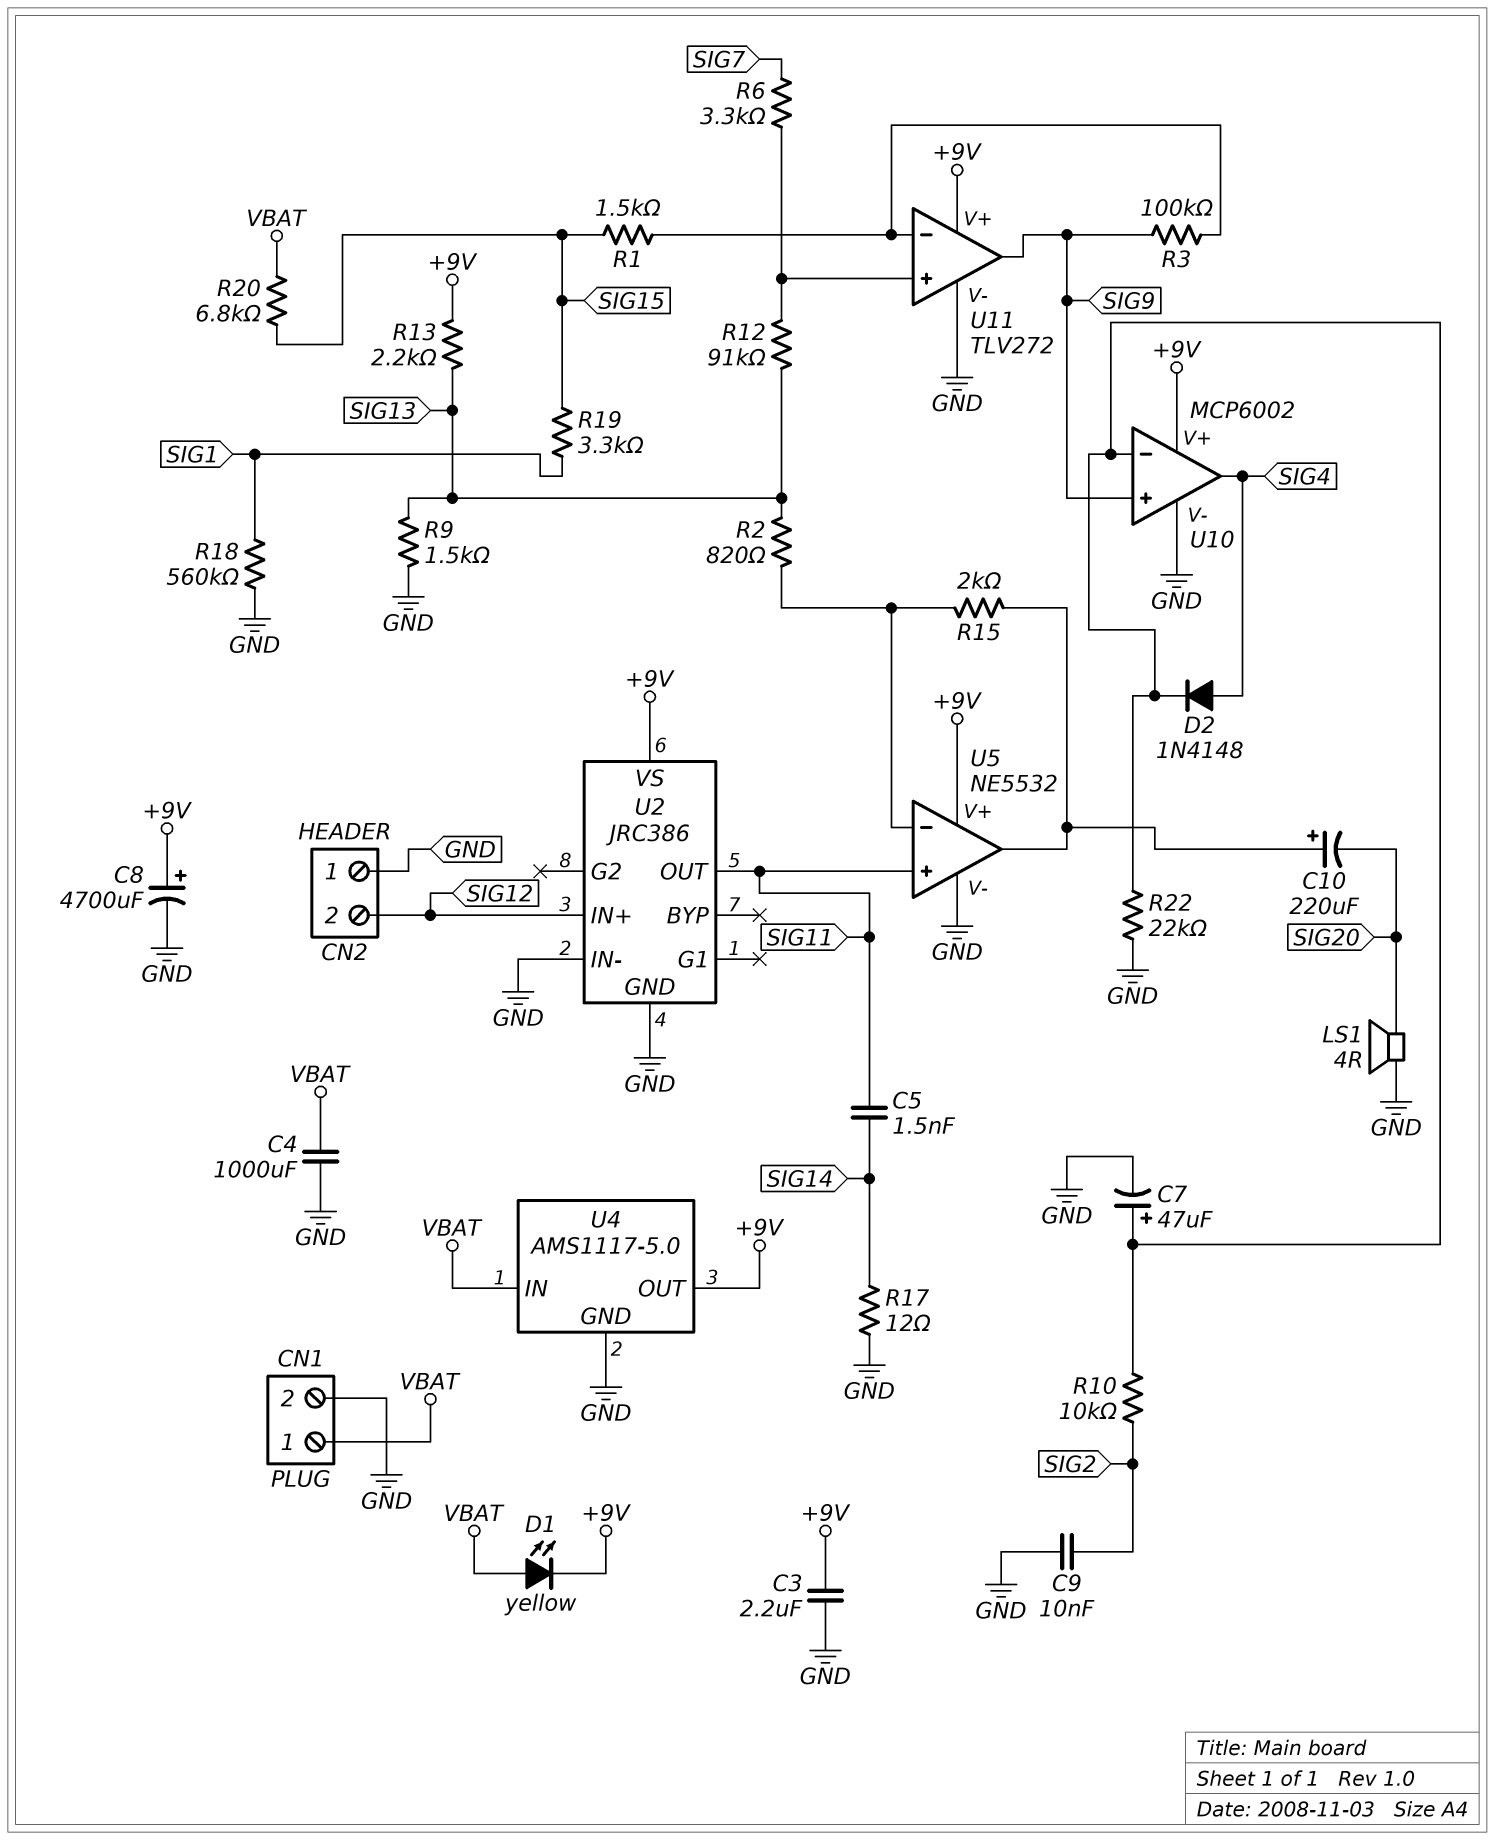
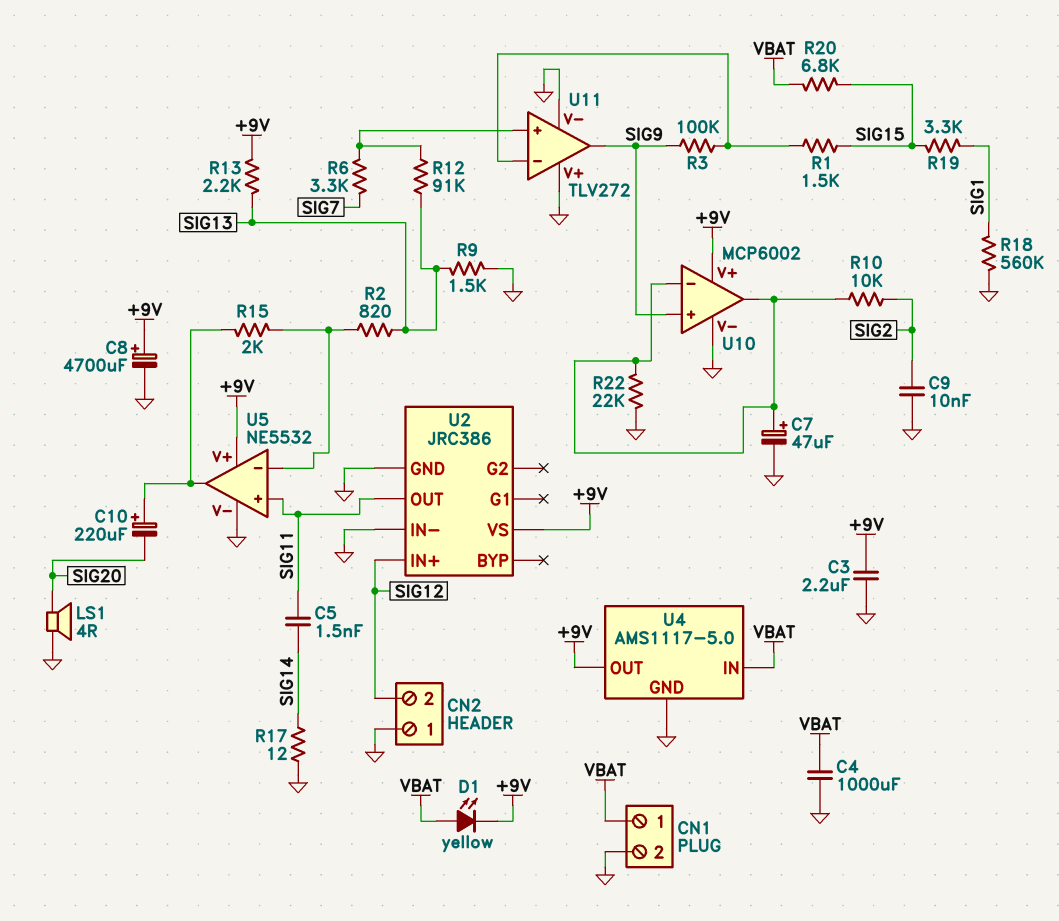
D2: diode 1N4148 (A SIG4, K U10/in-) -> none
U10 pin out: SIG4 -> U10/in-
U11 pin V+: +9V -> GND

